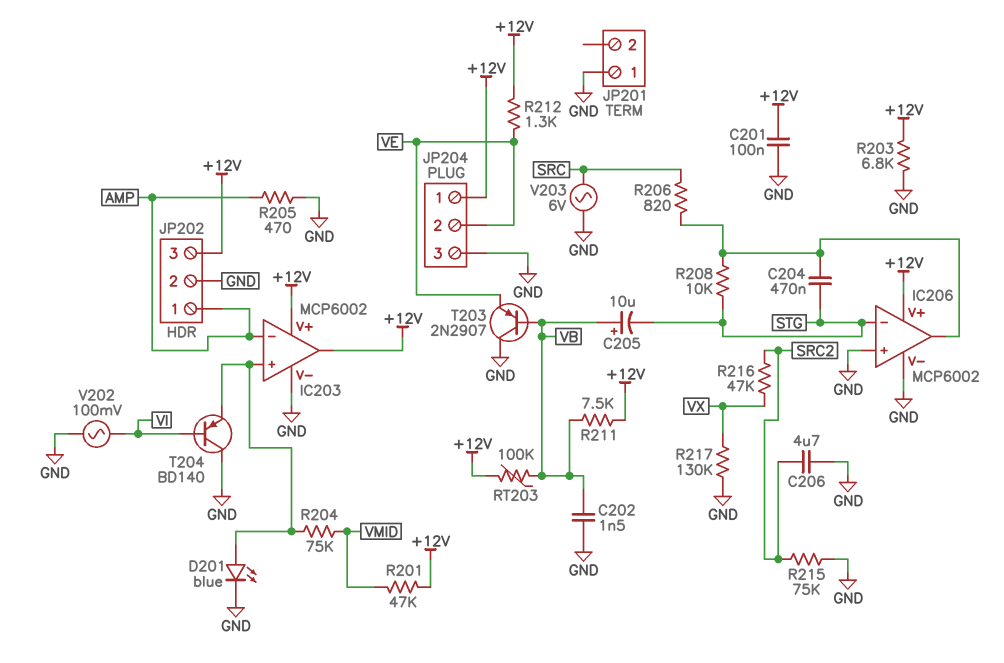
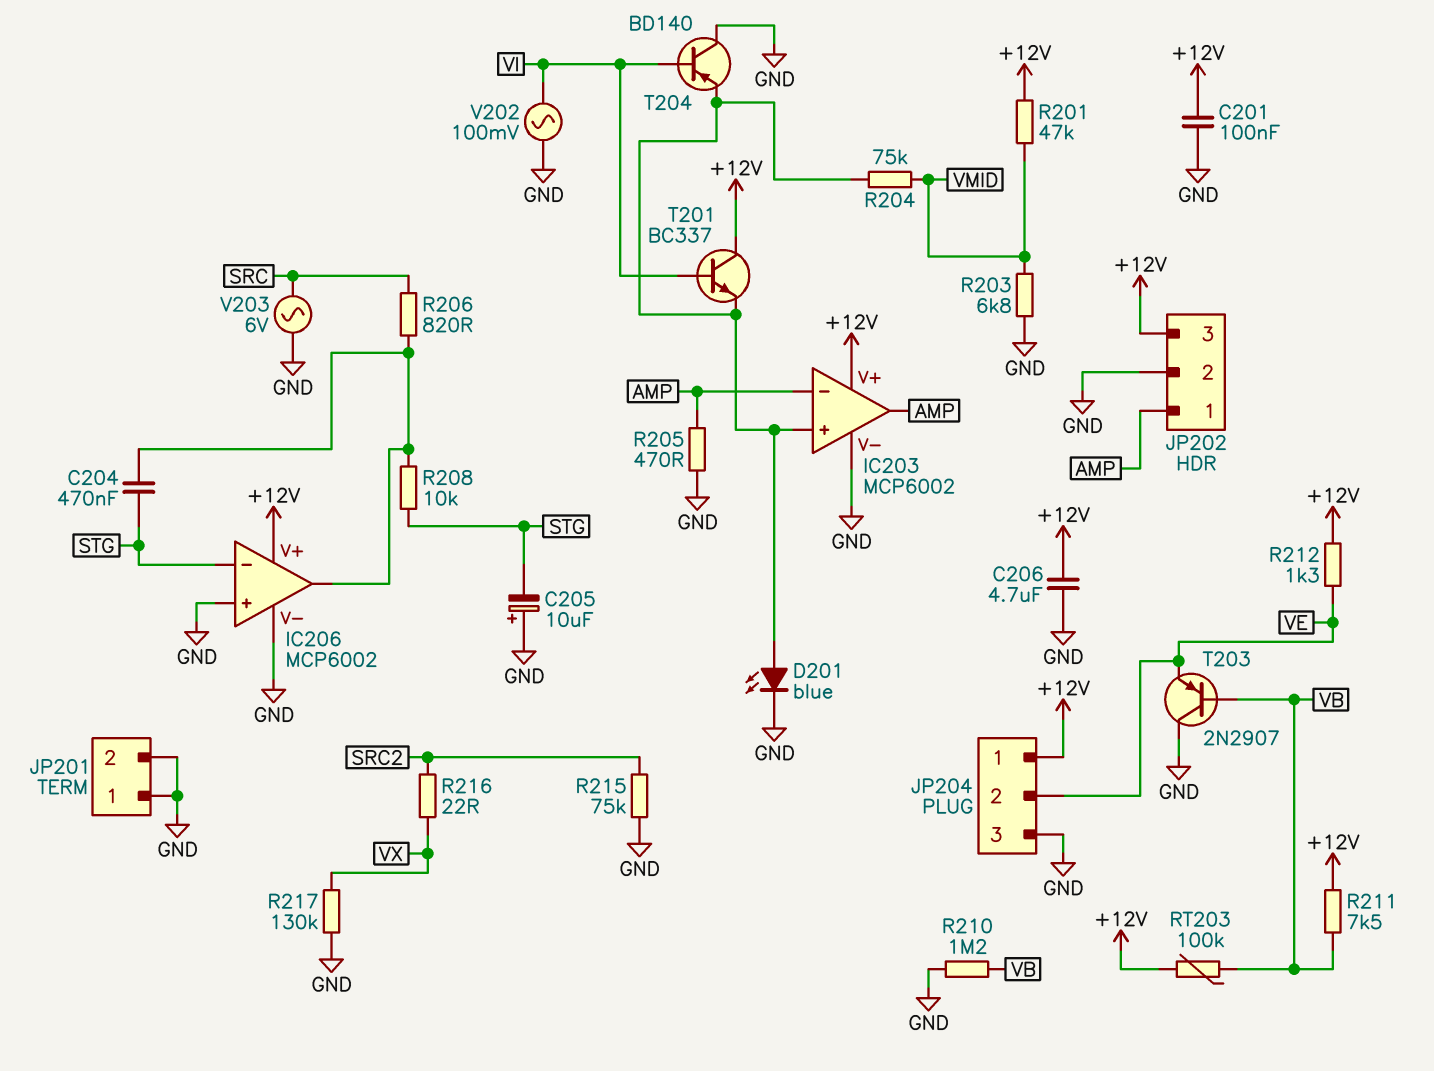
C202: 1.5nF (GND, VB) -> none
C205: 10uF (plus VB, minus STG) -> 10uF (plus GND, minus STG)
C206: 4.7uF (GND, SRC2) -> 4.7uF (+12V, GND)
IC203 pin out: +12V -> AMP
JP201 pin 2: none -> GND
R203: 6.8k (+12V, GND) -> 6.8k (GND, VMID)
R210: none -> 1.2M (GND, VB)
R216: 47k (SRC2, VX) -> 22 (SRC2, VX)
T201: none -> NPN BC337 (B VI, C +12V, E IC203/in+)

